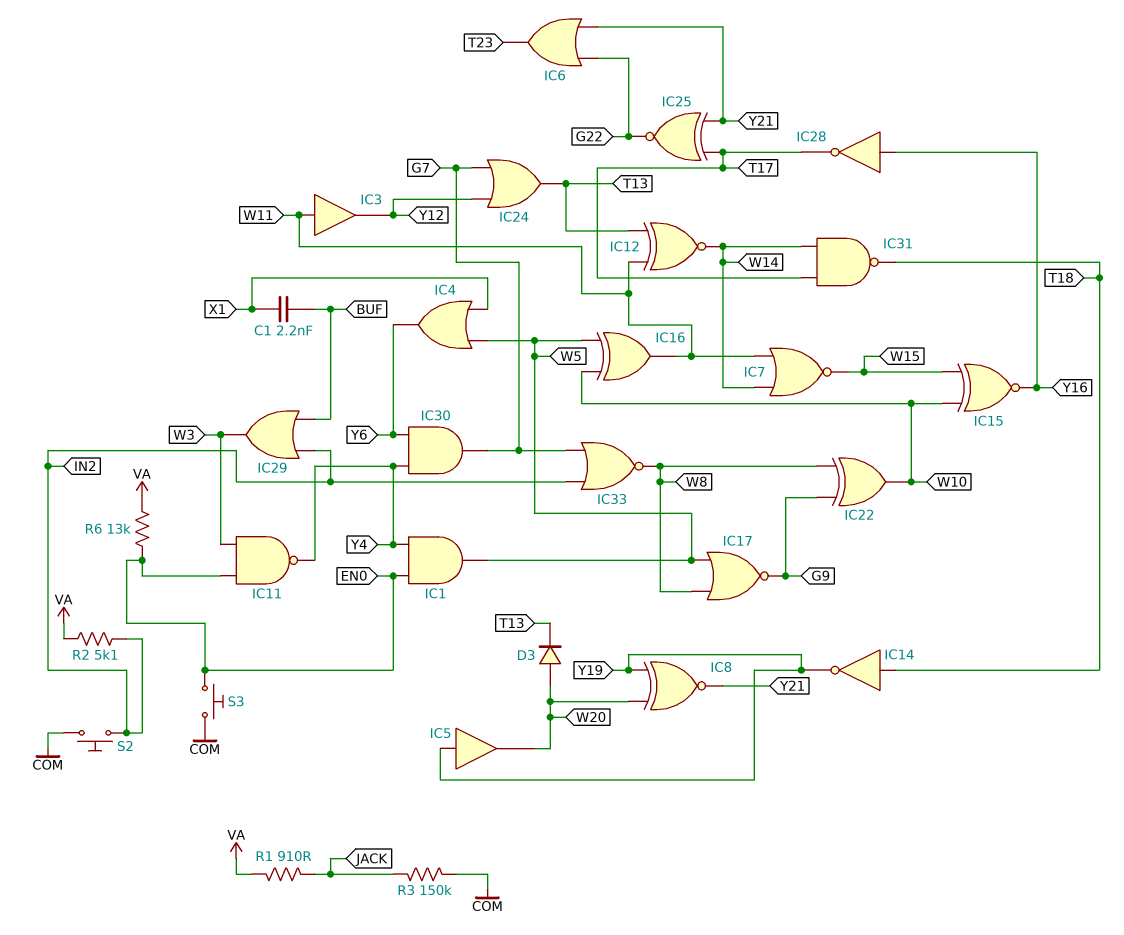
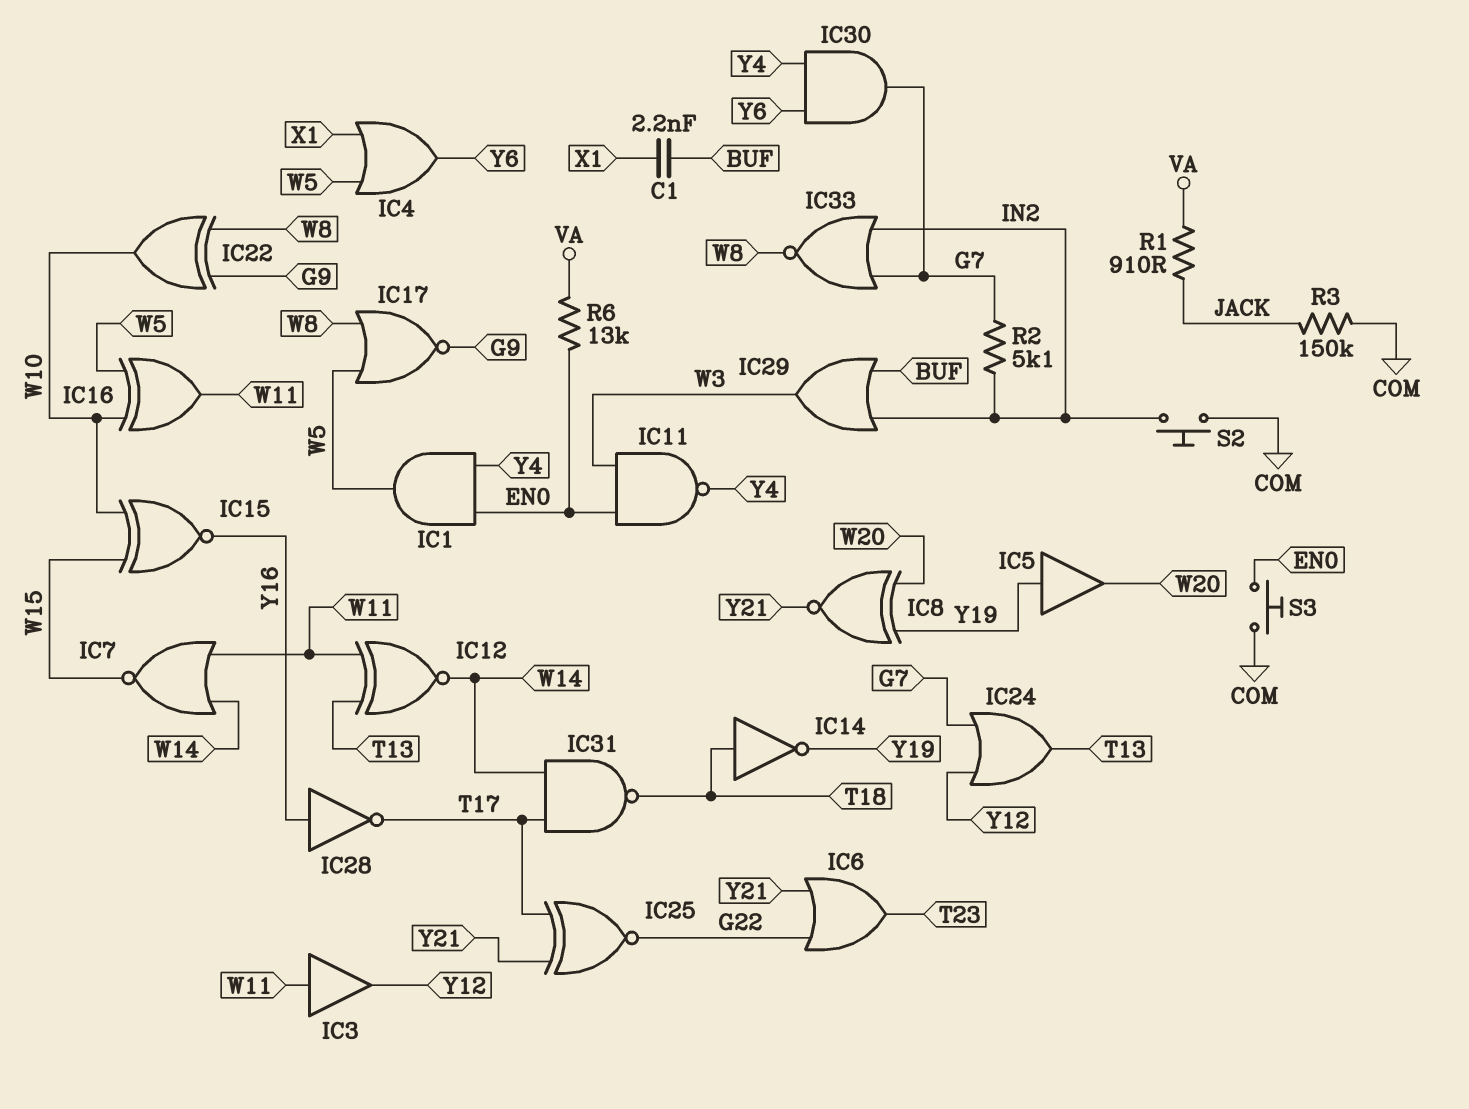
D3: diode (A W20, K T13) -> none
R2: 5.1k (IN2, VA) -> 5.1k (G7, IN2)

